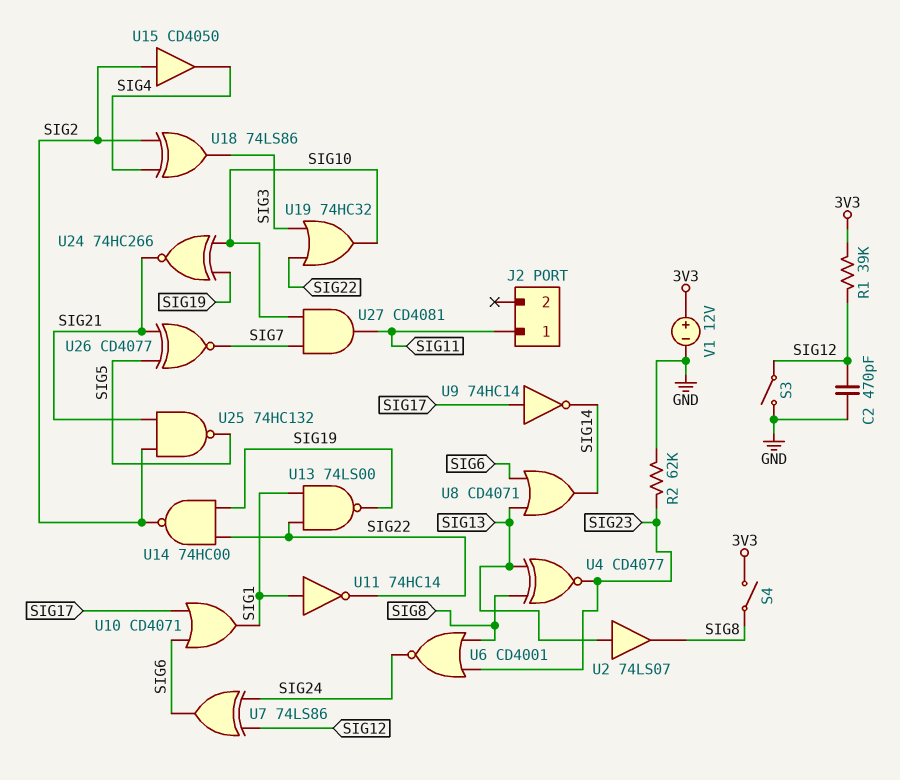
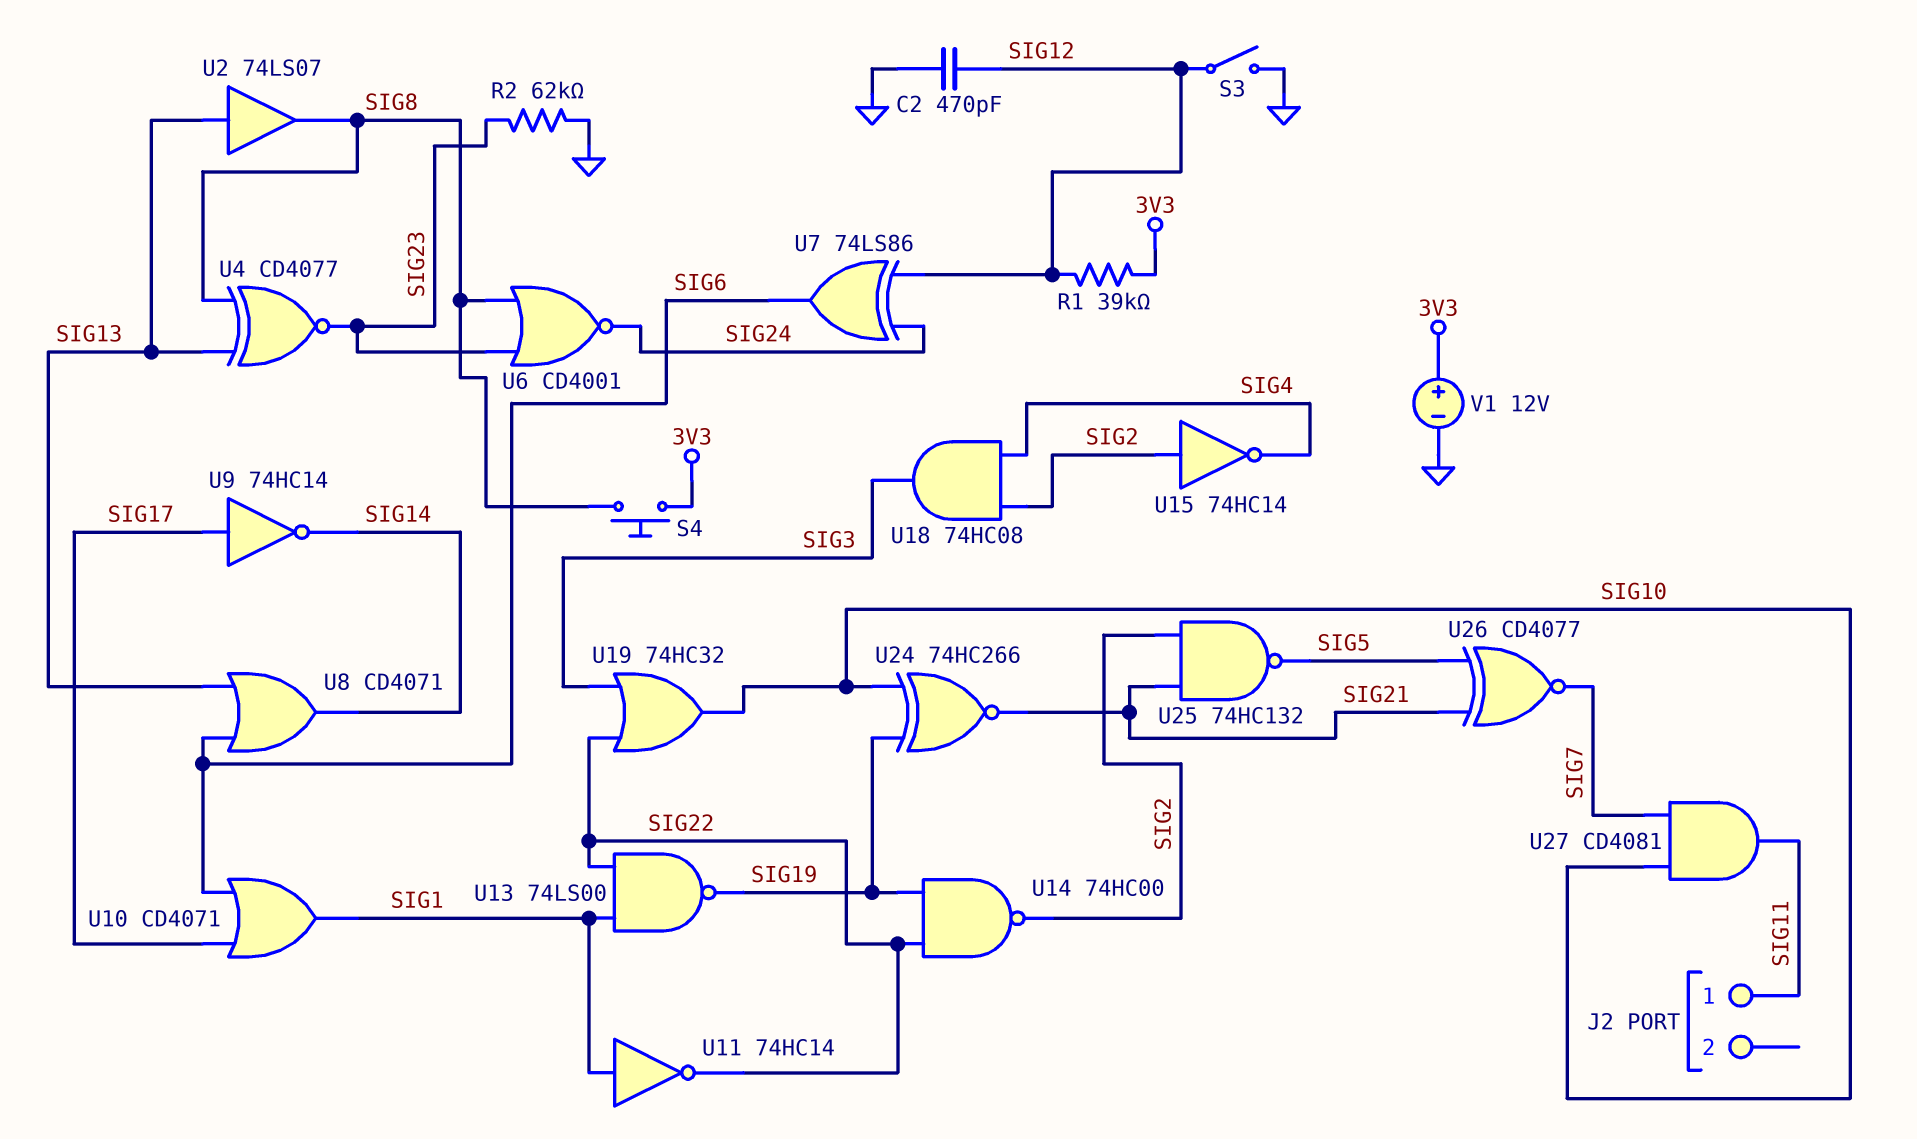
S4: switch (3V3, SIG8) -> button (3V3, SIG8)
U15: buffer CD4050 (in SIG2, out SIG4) -> NOT 74HC14 (in SIG2, out SIG4)
U18: XOR 74LS86 (in SIG2, in SIG4, out SIG3) -> AND 74HC08 (in SIG2, in SIG4, out SIG3)

